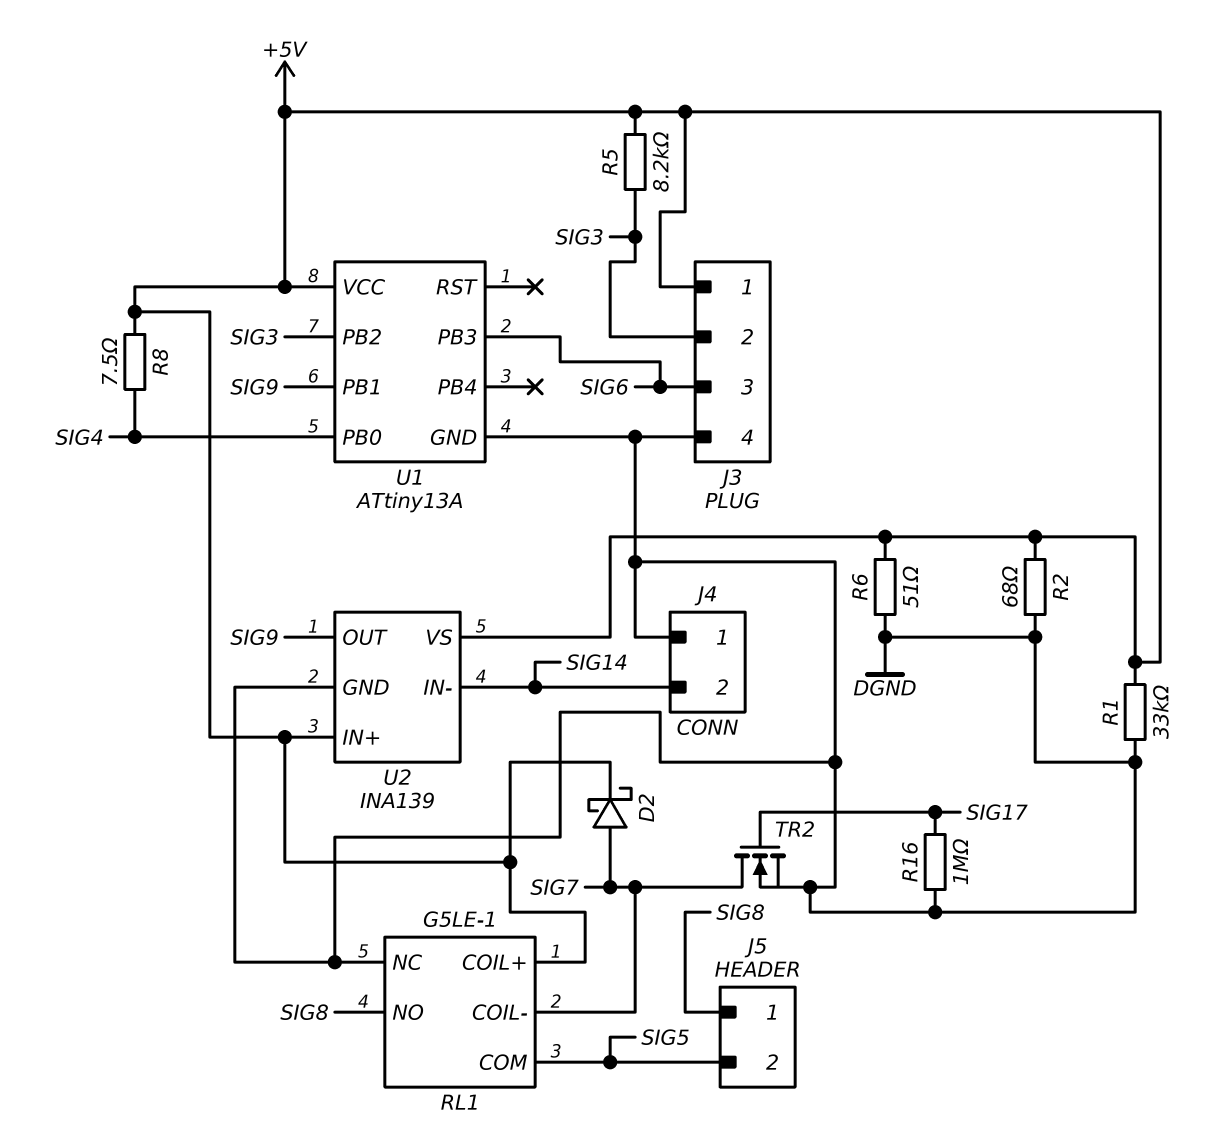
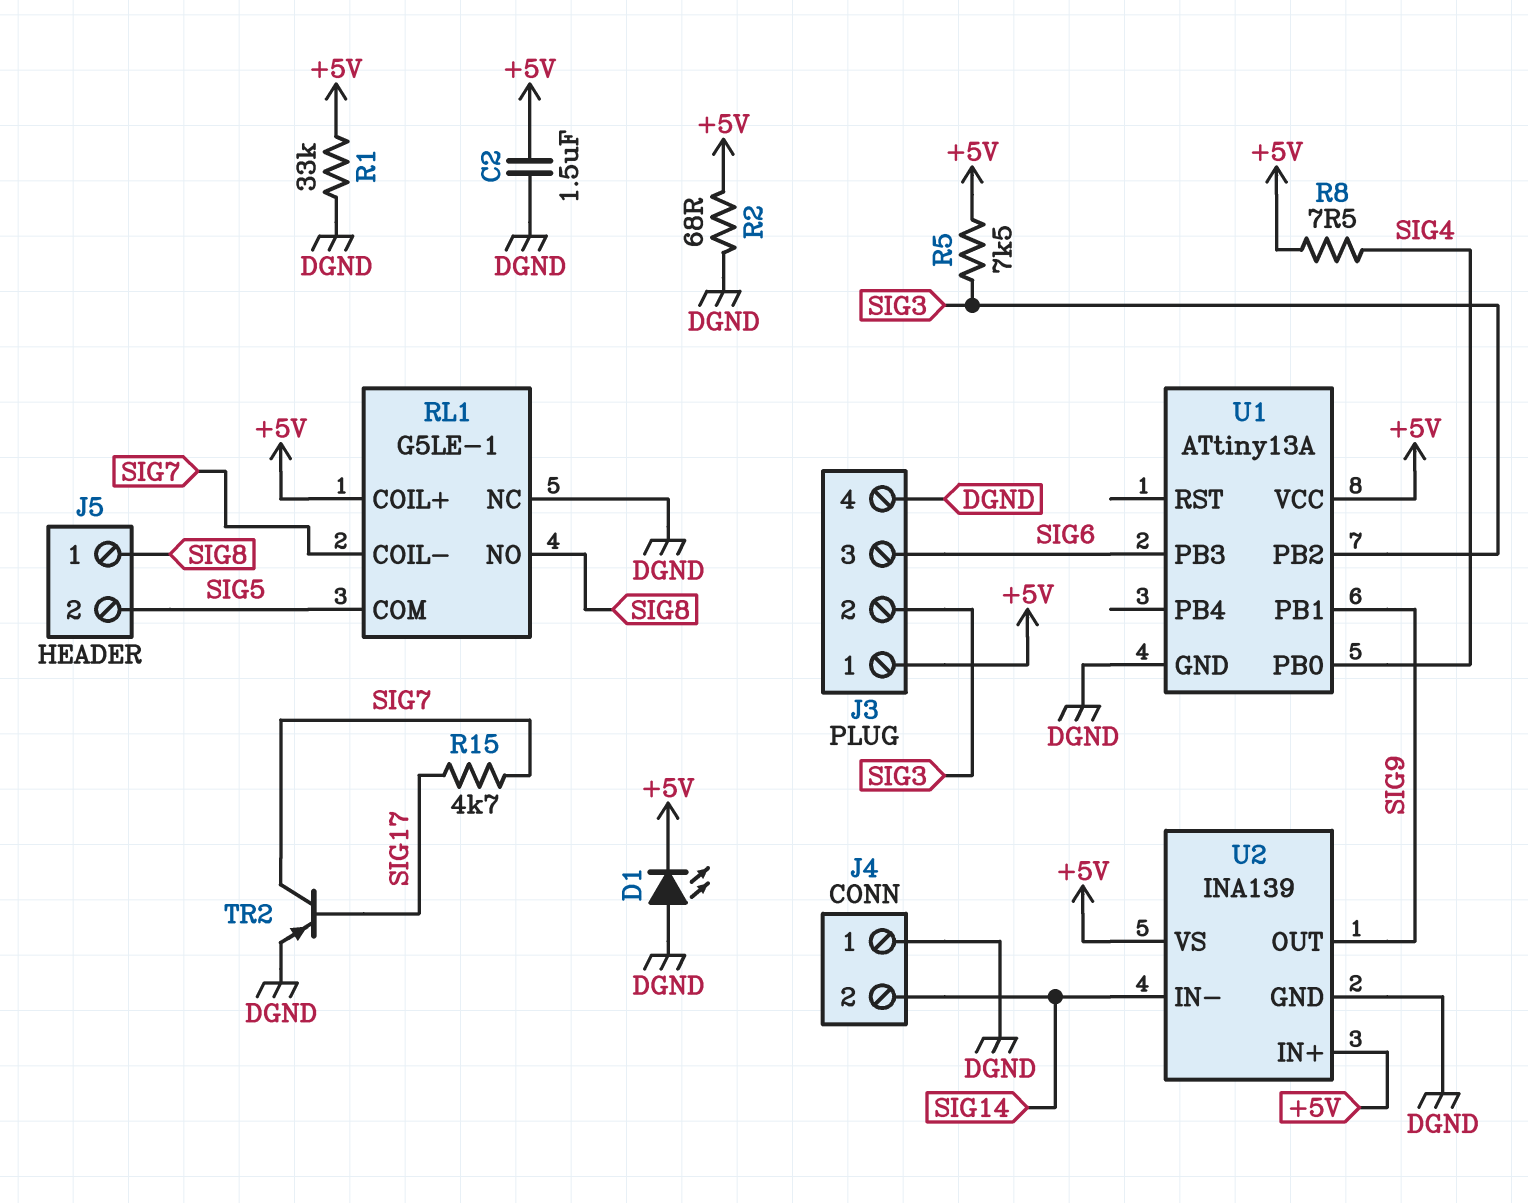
C2: none -> 1.5uF (+5V, DGND)
D1: none -> LED (A DGND, K +5V)
D2: schottky (A SIG7, K +5V) -> none
R5: 8.2k (+5V, SIG3) -> 7.5k (+5V, SIG3)
R6: 51 (+5V, DGND) -> none
R15: none -> 4.7k (SIG7, SIG17)
R16: 1M (DGND, SIG17) -> none
TR2: NMOS (G SIG17, D SIG7, S DGND) -> PNP (B SIG17, C SIG7, E DGND)

